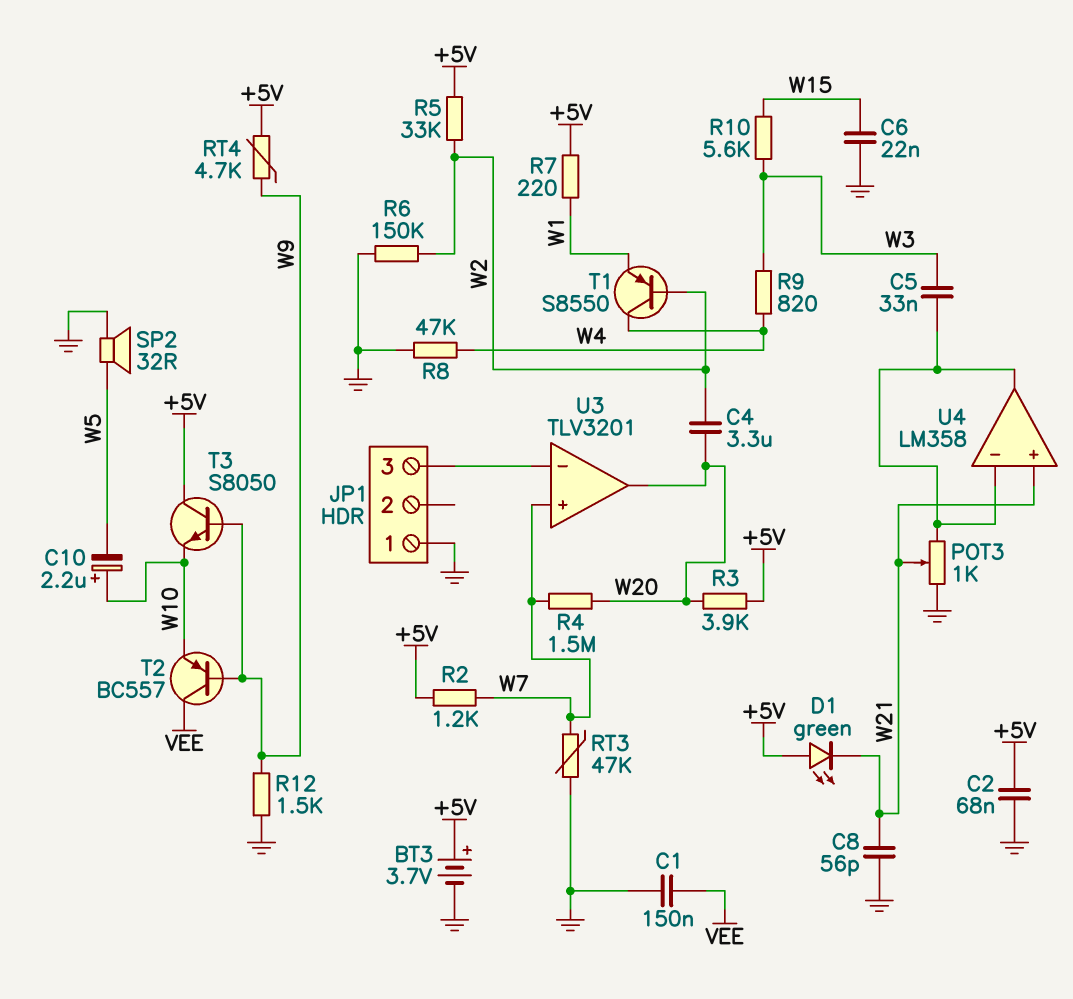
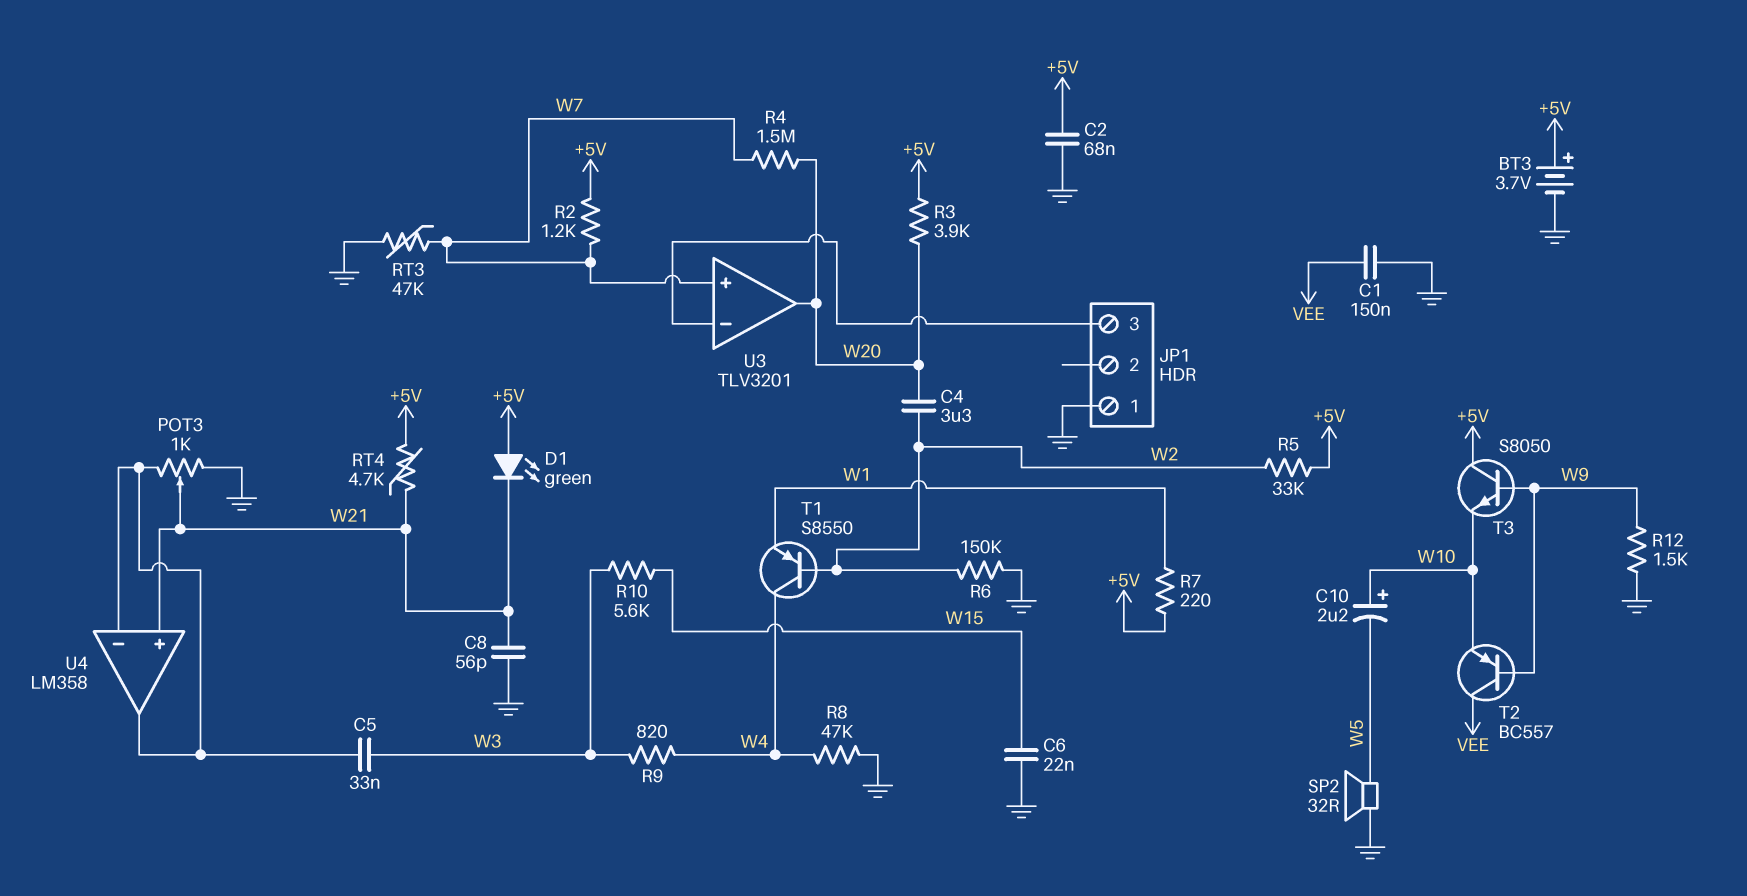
RT4: 4.7k (+5V, W9) -> 4.7k (+5V, W21)

